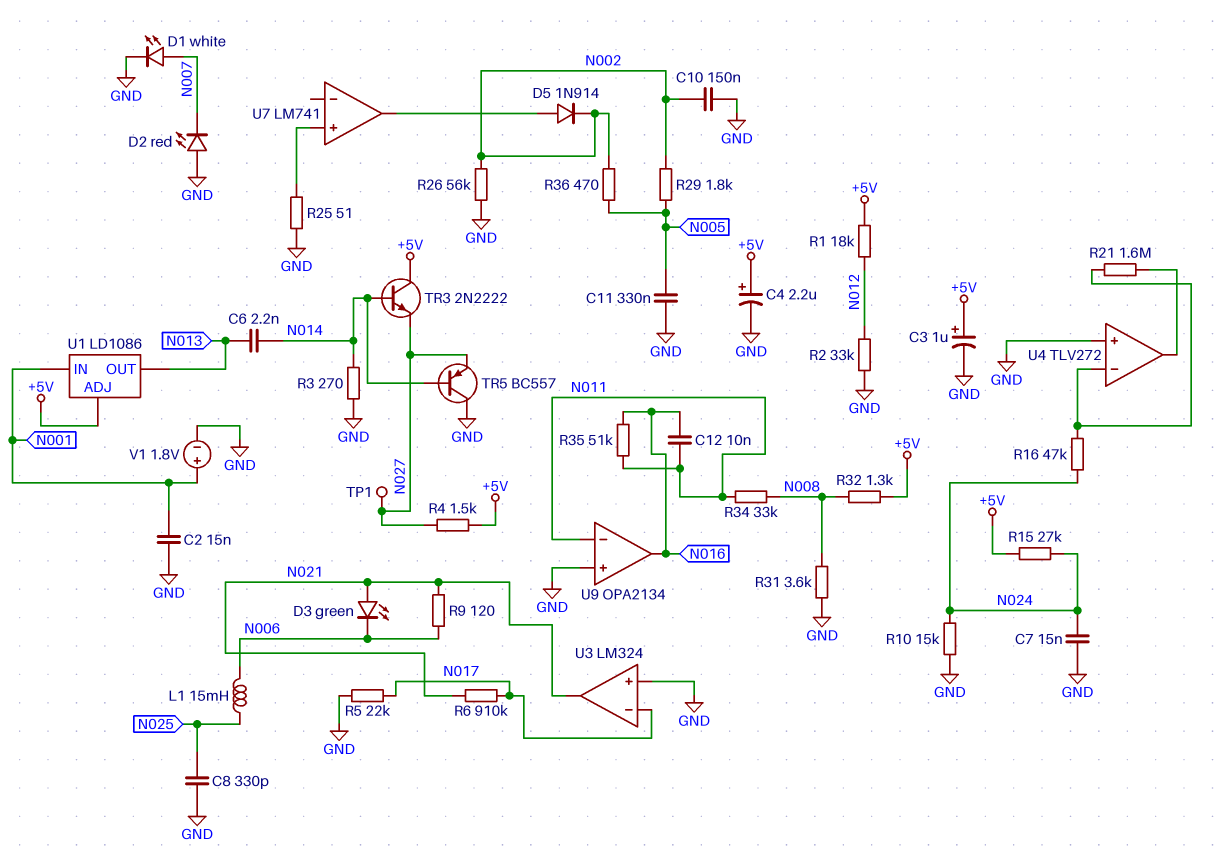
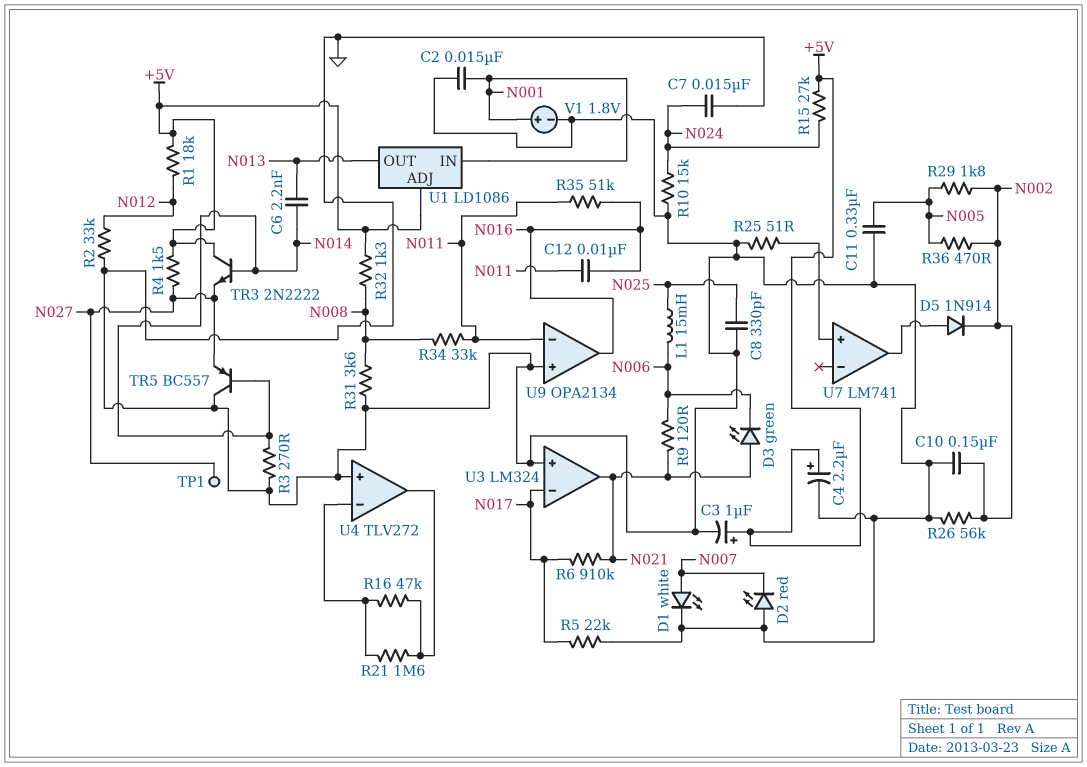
R16: 47k (N024, U4/in-) -> 47k (U4/in-, U4/out)

